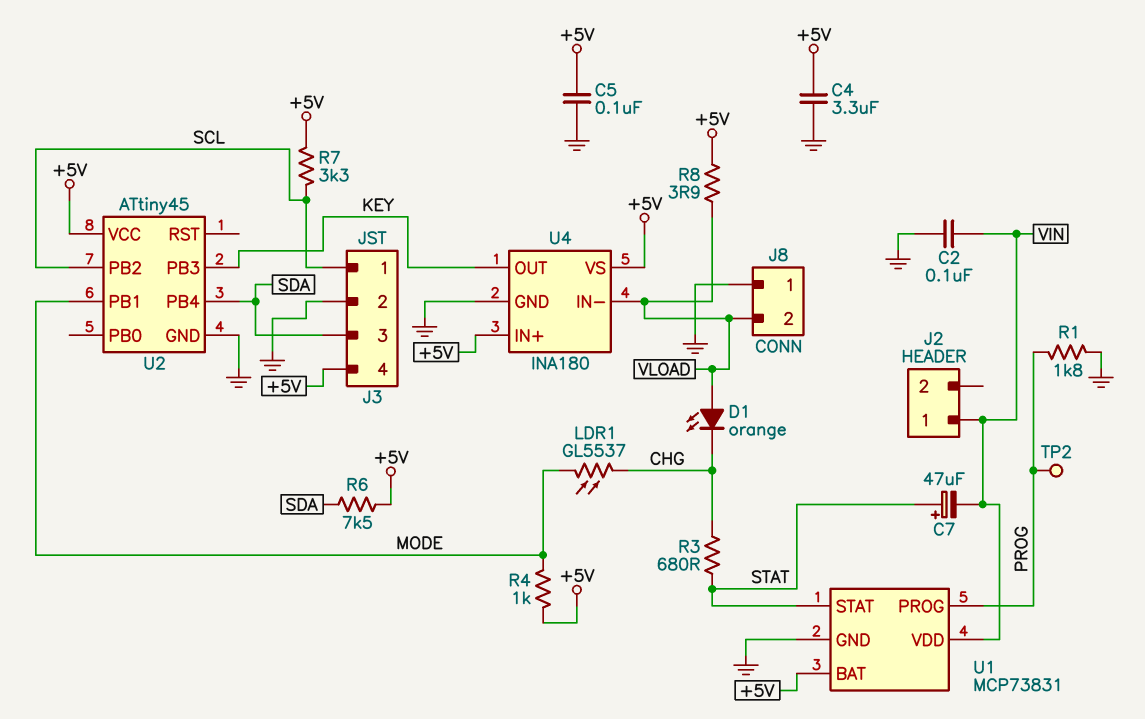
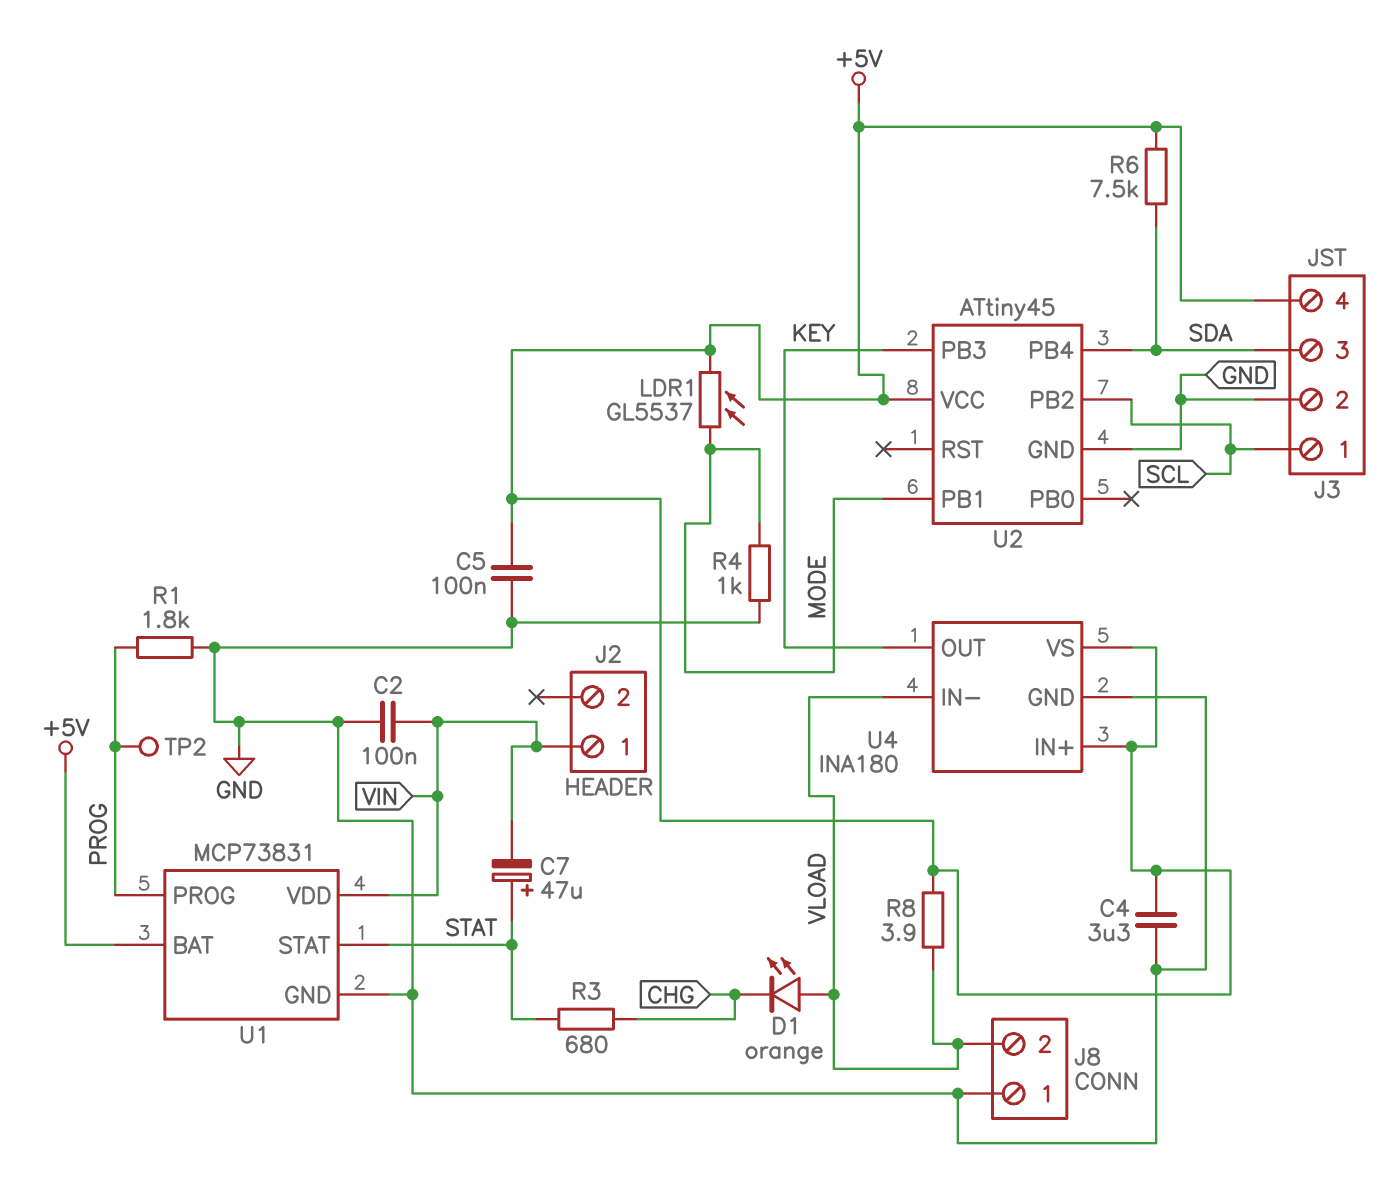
LDR1: GL5537 (CHG, MODE) -> GL5537 (+5V, MODE)
R4: 1k (+5V, MODE) -> 1k (GND, MODE)
R7: 3.3k (+5V, SCL) -> none

